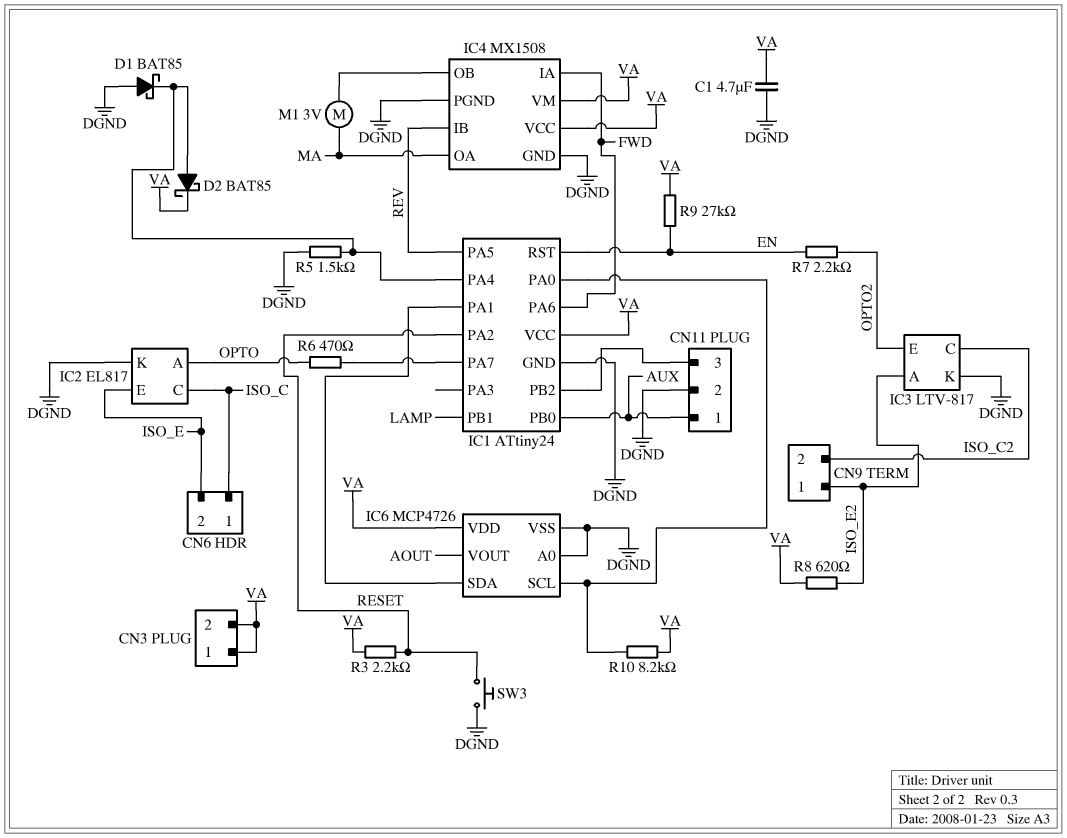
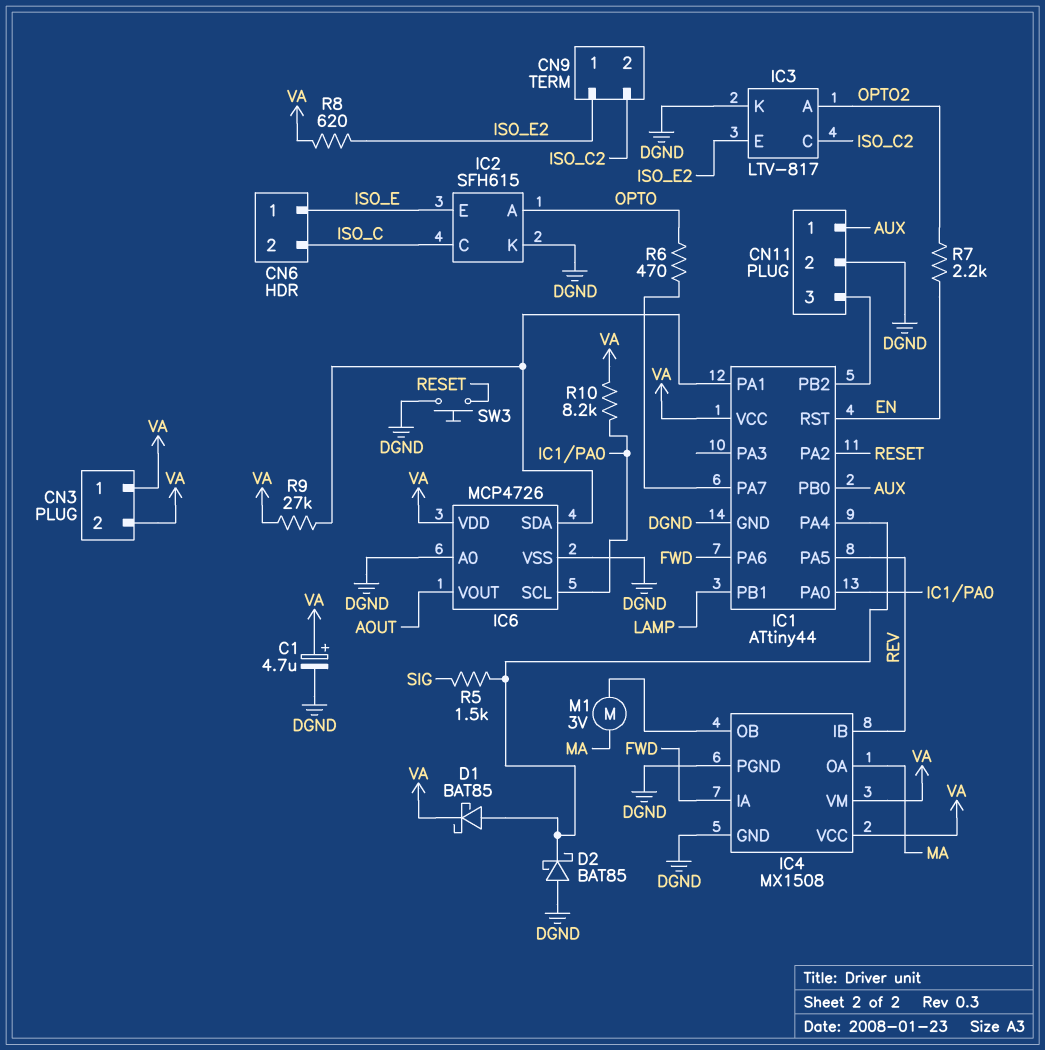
C1: 4.7uF (DGND, VA) -> 4.7uF (plus VA, minus DGND)
CN6 pin 1: ISO_C -> ISO_E
CN6 pin 2: ISO_E -> ISO_C
D1: schottky BAT85 (A DGND, K IC1/PA4) -> schottky BAT85 (A IC1/PA4, K VA)
D2: schottky BAT85 (A IC1/PA4, K VA) -> schottky BAT85 (A DGND, K IC1/PA4)
IC1: ATtiny24 -> ATtiny44
IC2: EL817 -> SFH615
IC3 pin A: ISO_E2 -> OPTO2
IC3 pin E: OPTO2 -> ISO_E2
R3: 2.2k (RESET, VA) -> none
R5: 1.5k (DGND, IC1/PA4) -> 1.5k (IC1/PA4, SIG)
R9: 27k (EN, VA) -> 27k (IC1/PA1, VA)

